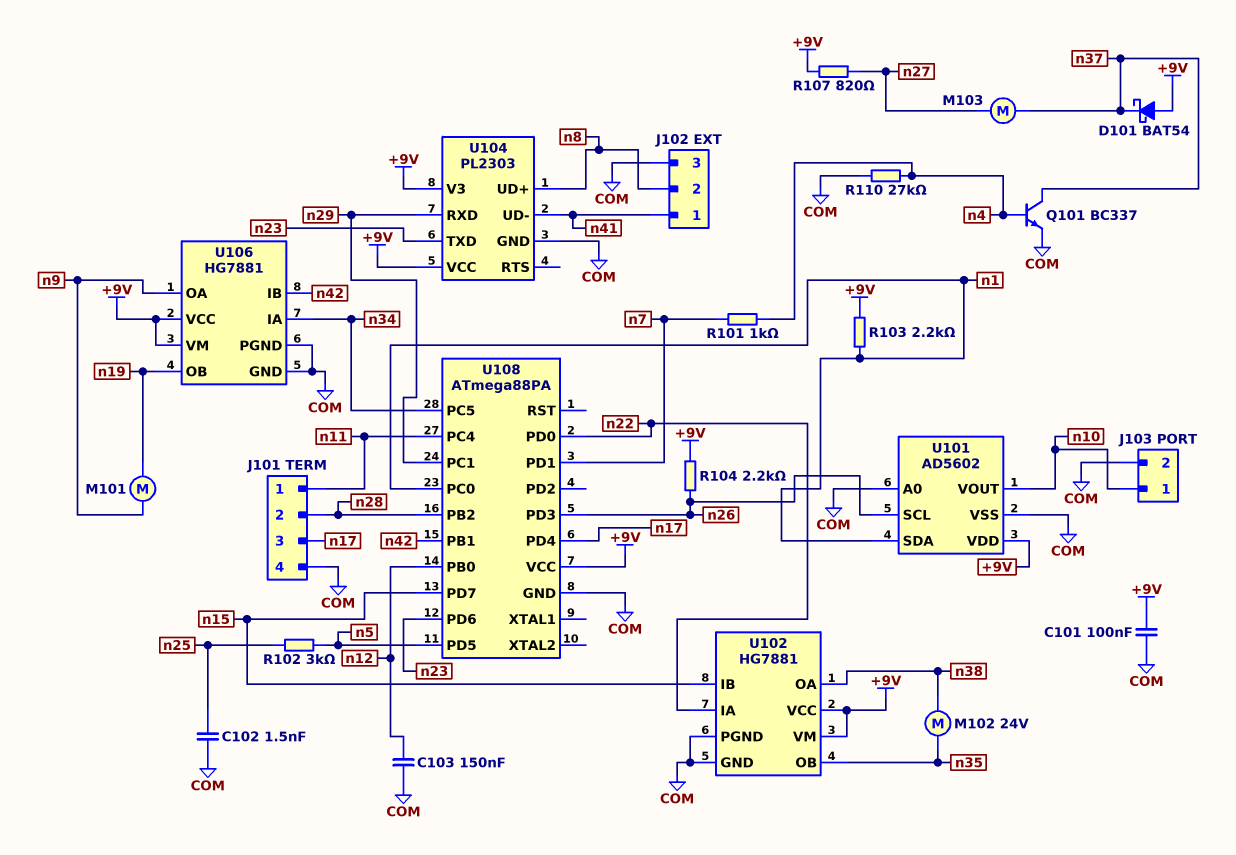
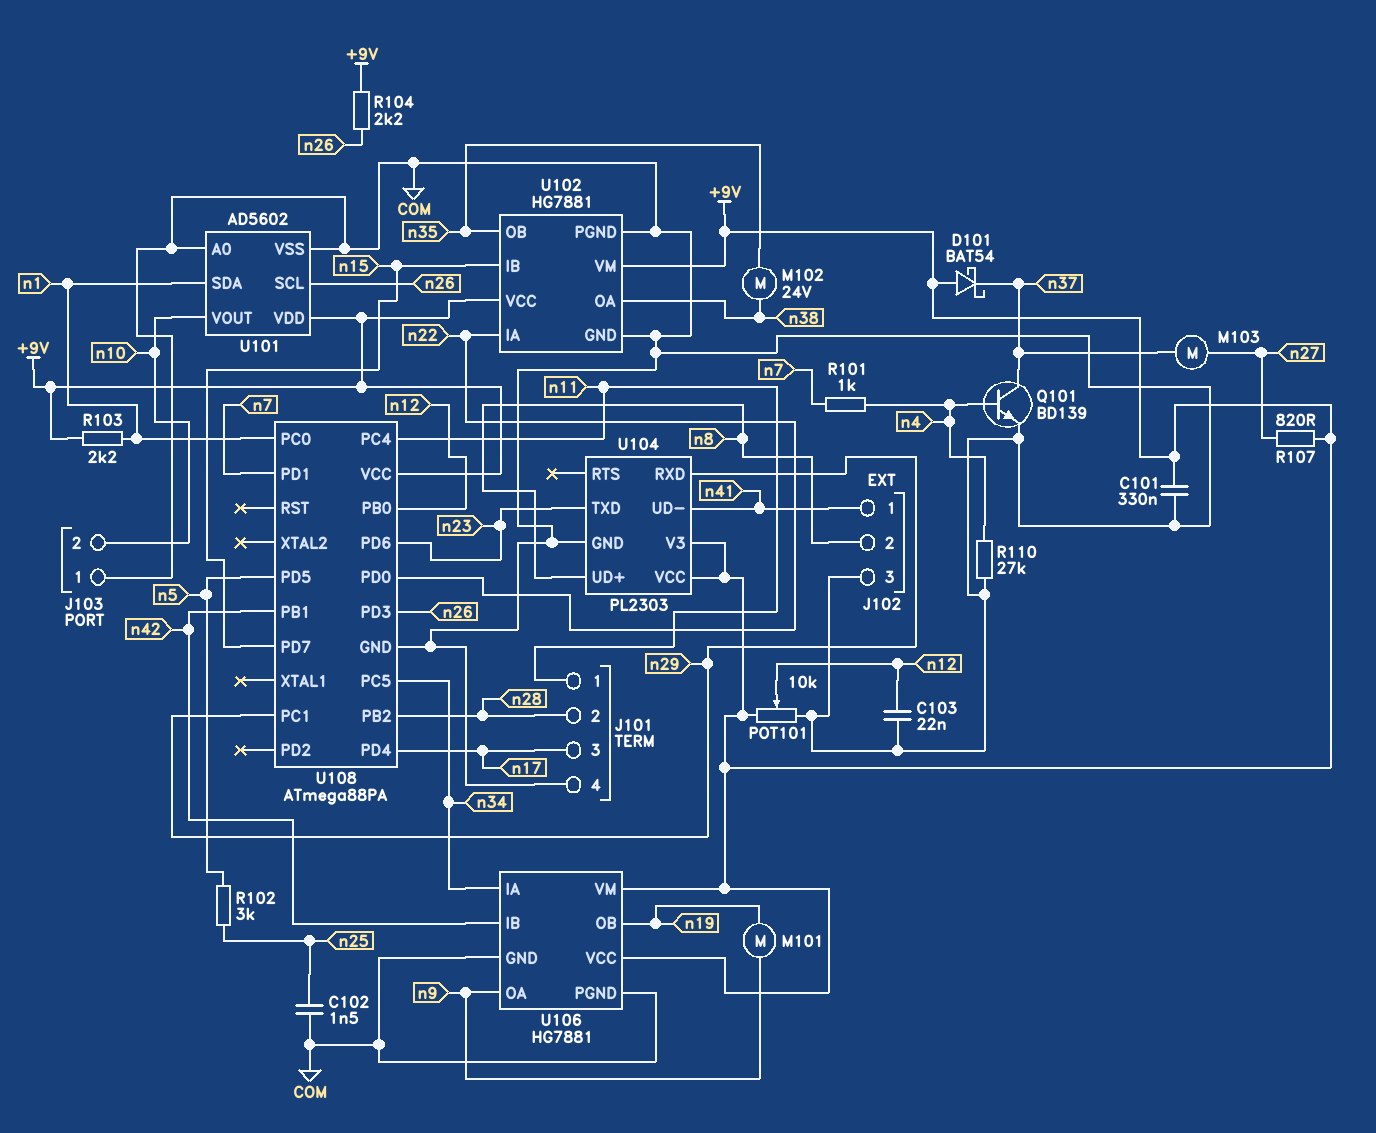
C101: 100nF (+9V, COM) -> 330nF (+9V, COM)
C103: 150nF (COM, n12) -> 22nF (COM, n12)
J103 pin 1: n10 -> COM
J103 pin 2: COM -> n10
POT101: none -> 10k (+9V, COM, wiper n12)
Q101: NPN BC337 (B n4, C n37, E COM) -> NPN BD139 (B n4, C n37, E COM)

